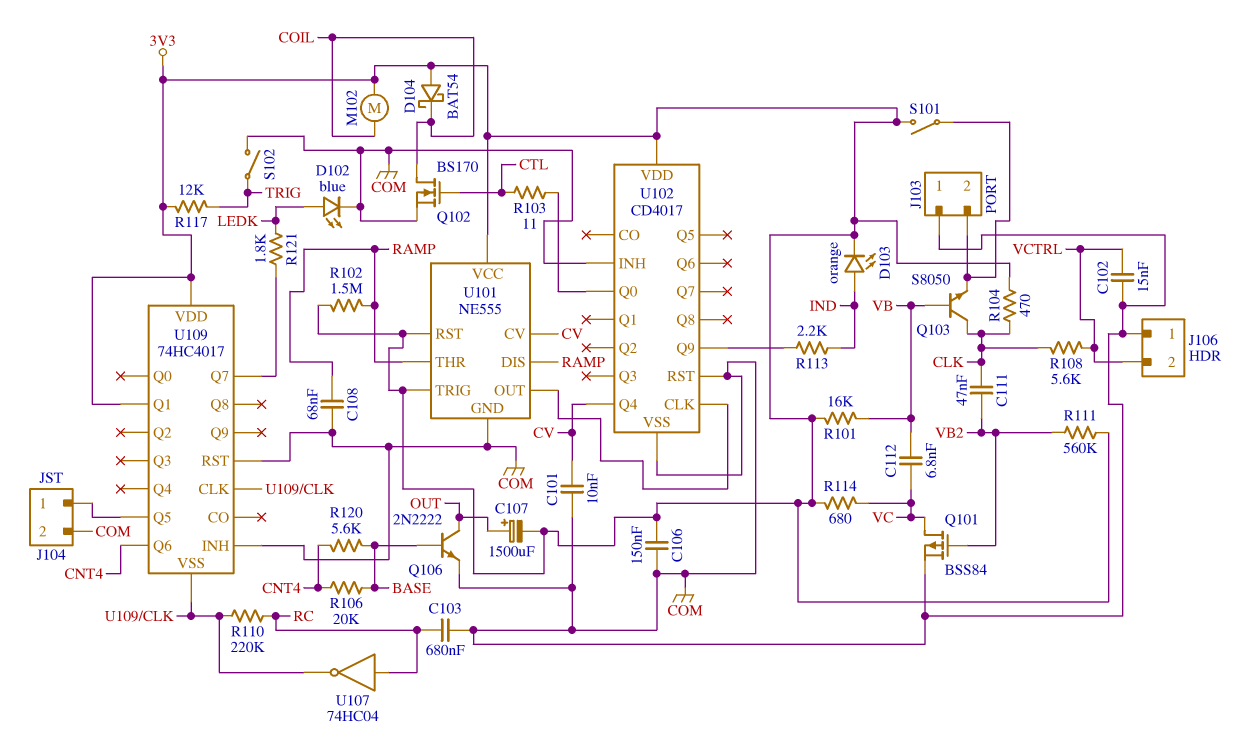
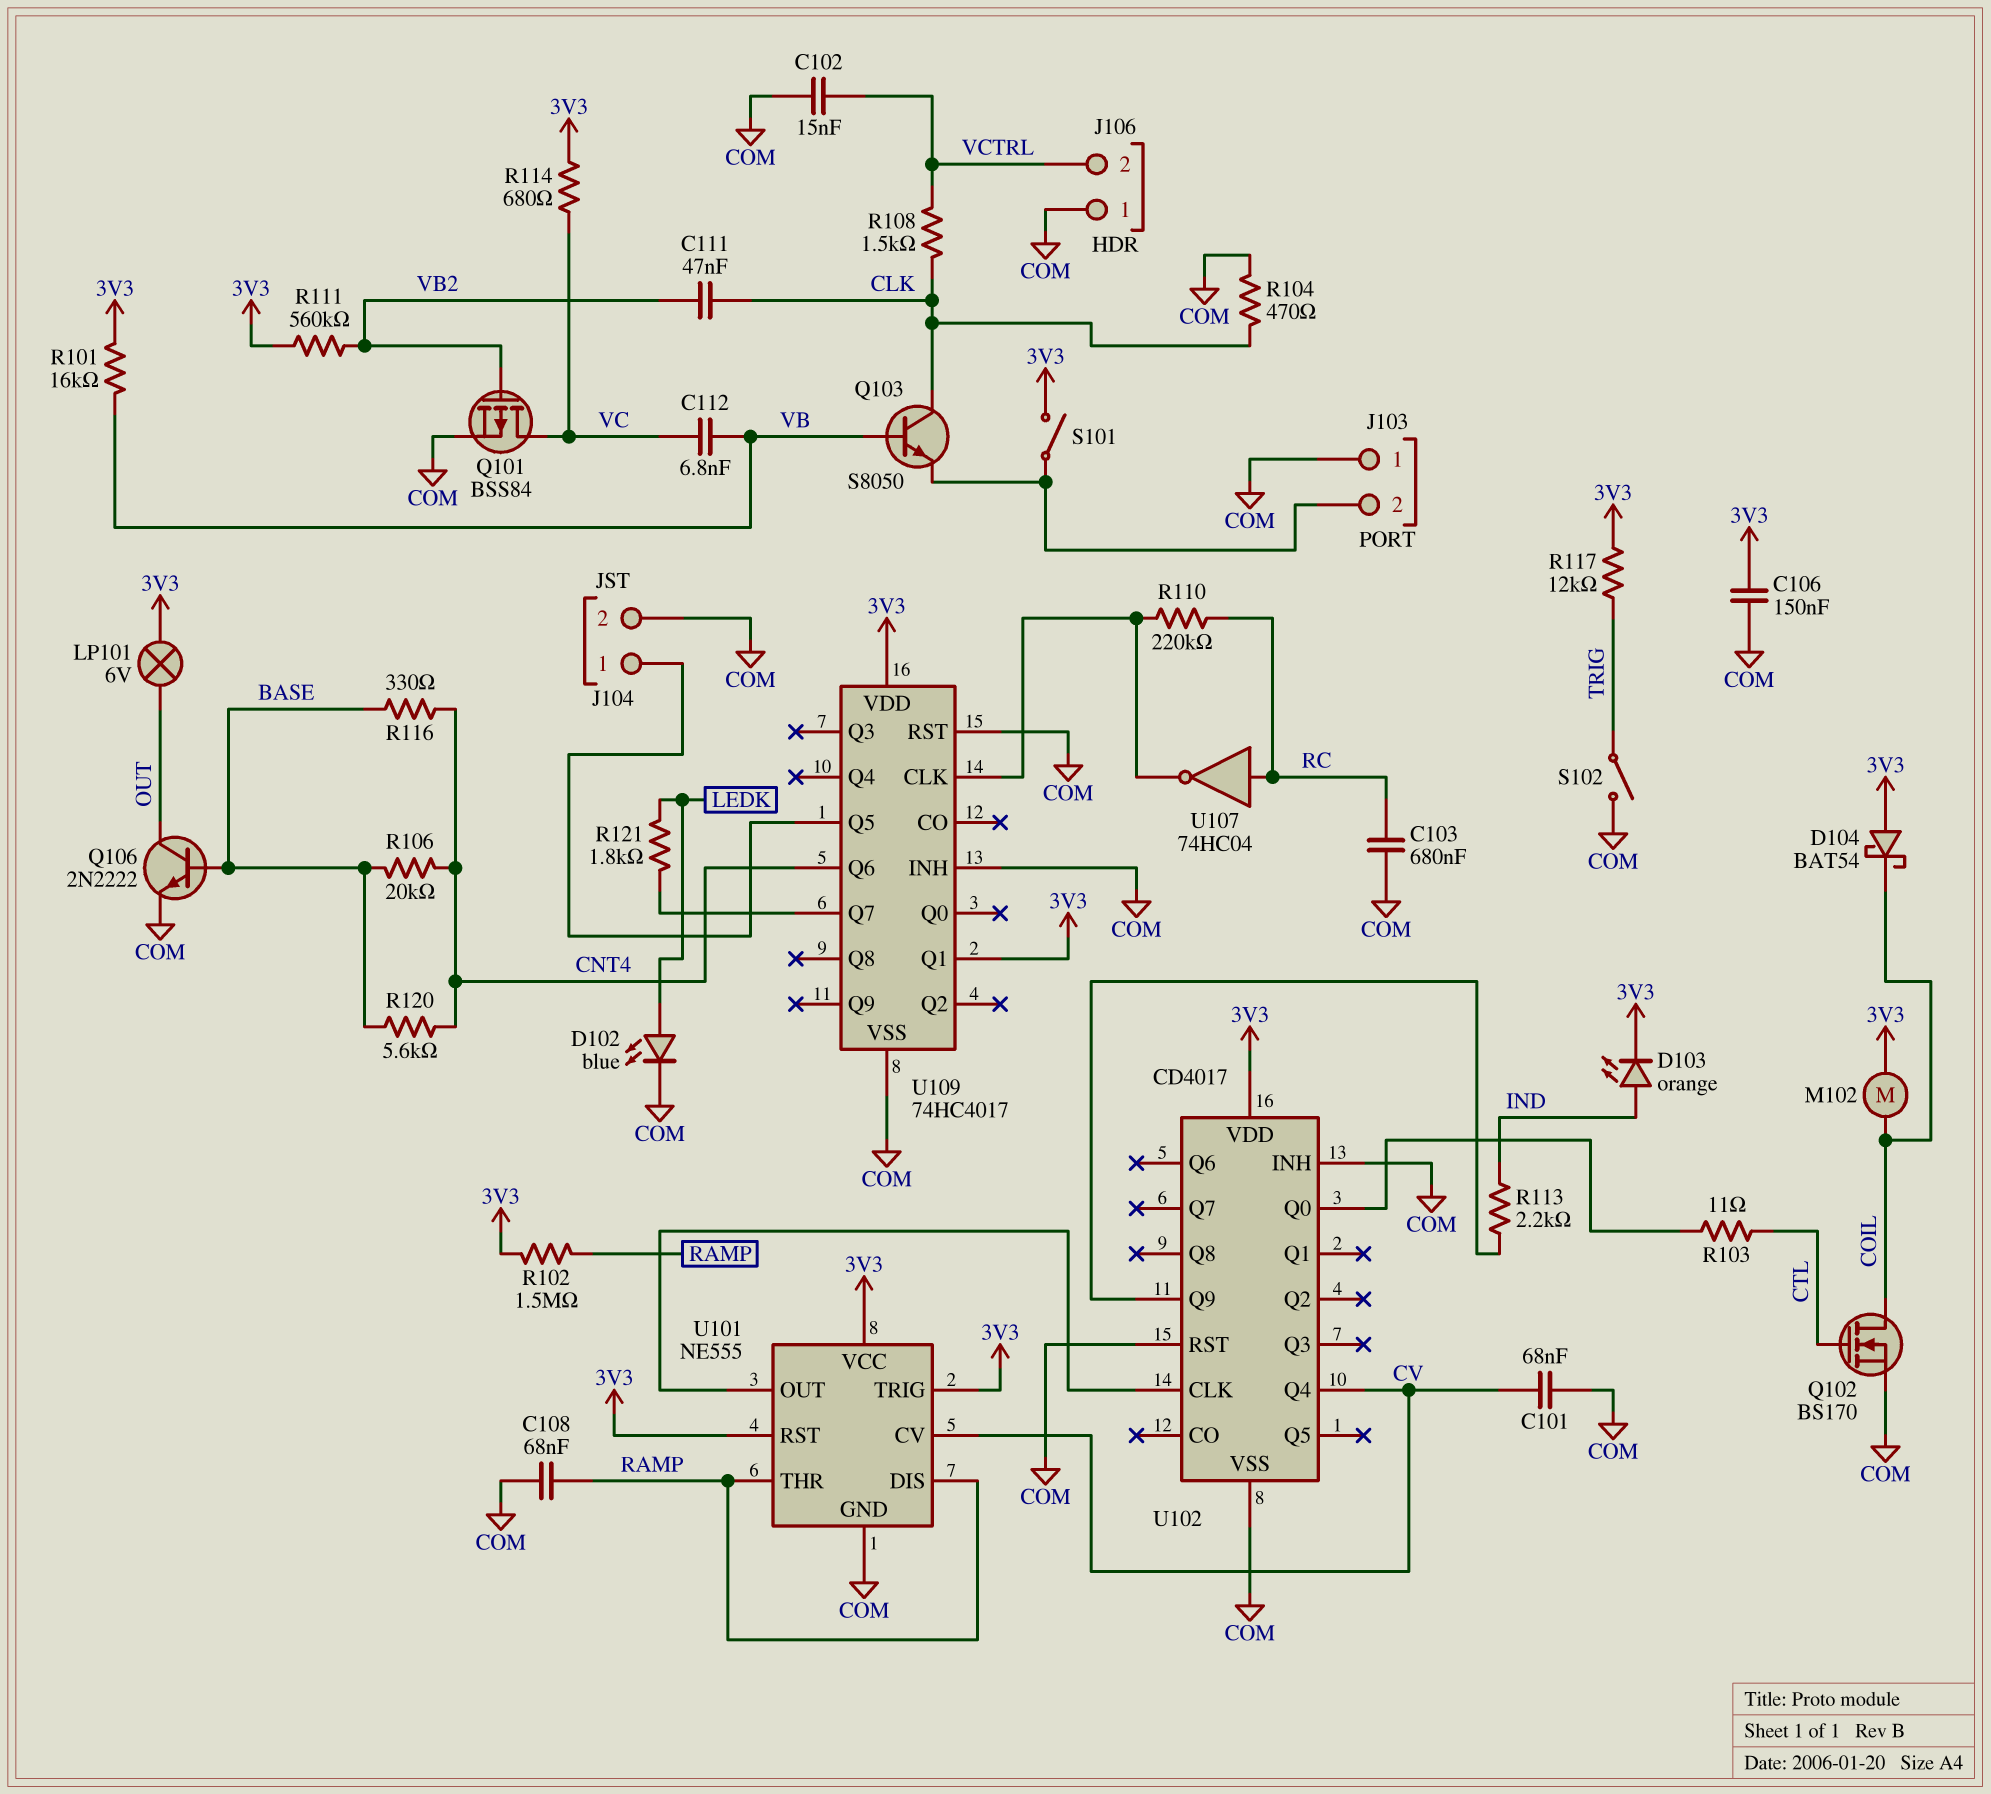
C101: 10nF (COM, CV) -> 68nF (COM, CV)
C107: 1500uF (plus OUT, minus 3V3) -> none
LP101: none -> lamp 6V (3V3, OUT)
R104: 470 (3V3, CLK) -> 470 (CLK, COM)
R108: 5.6k (CLK, VCTRL) -> 1.5k (CLK, VCTRL)
R116: none -> 330 (BASE, CNT4)
U109 pin VSS: U109/CLK -> COM

